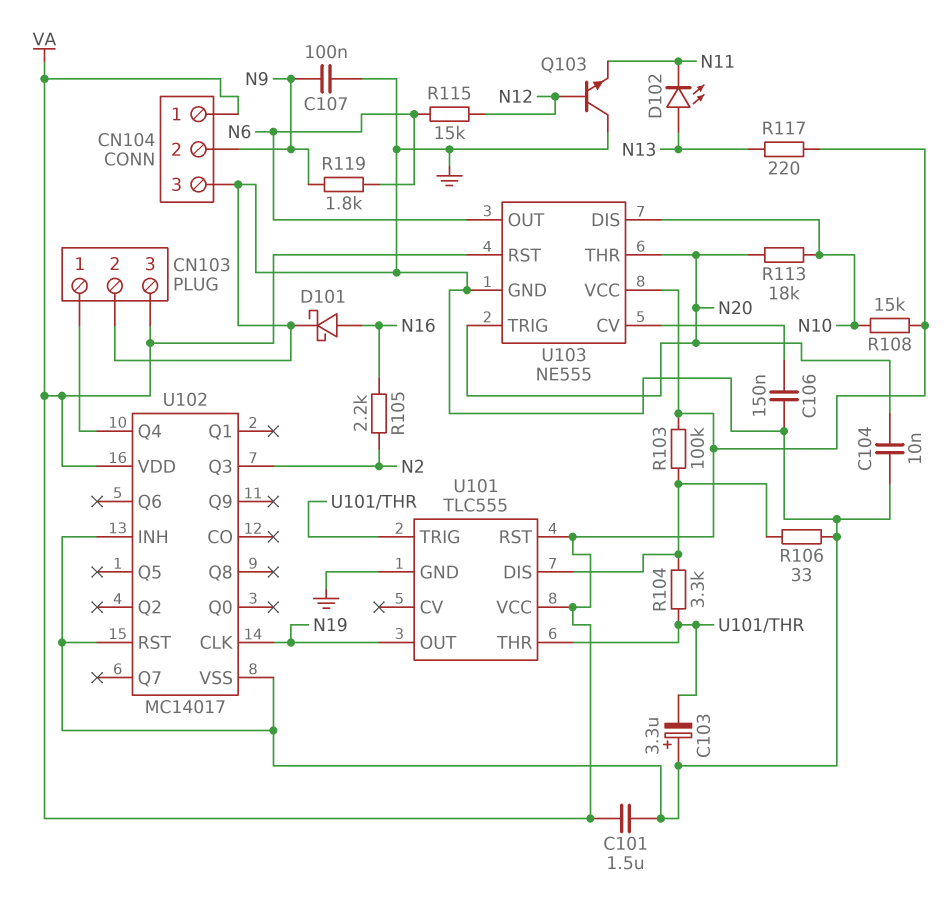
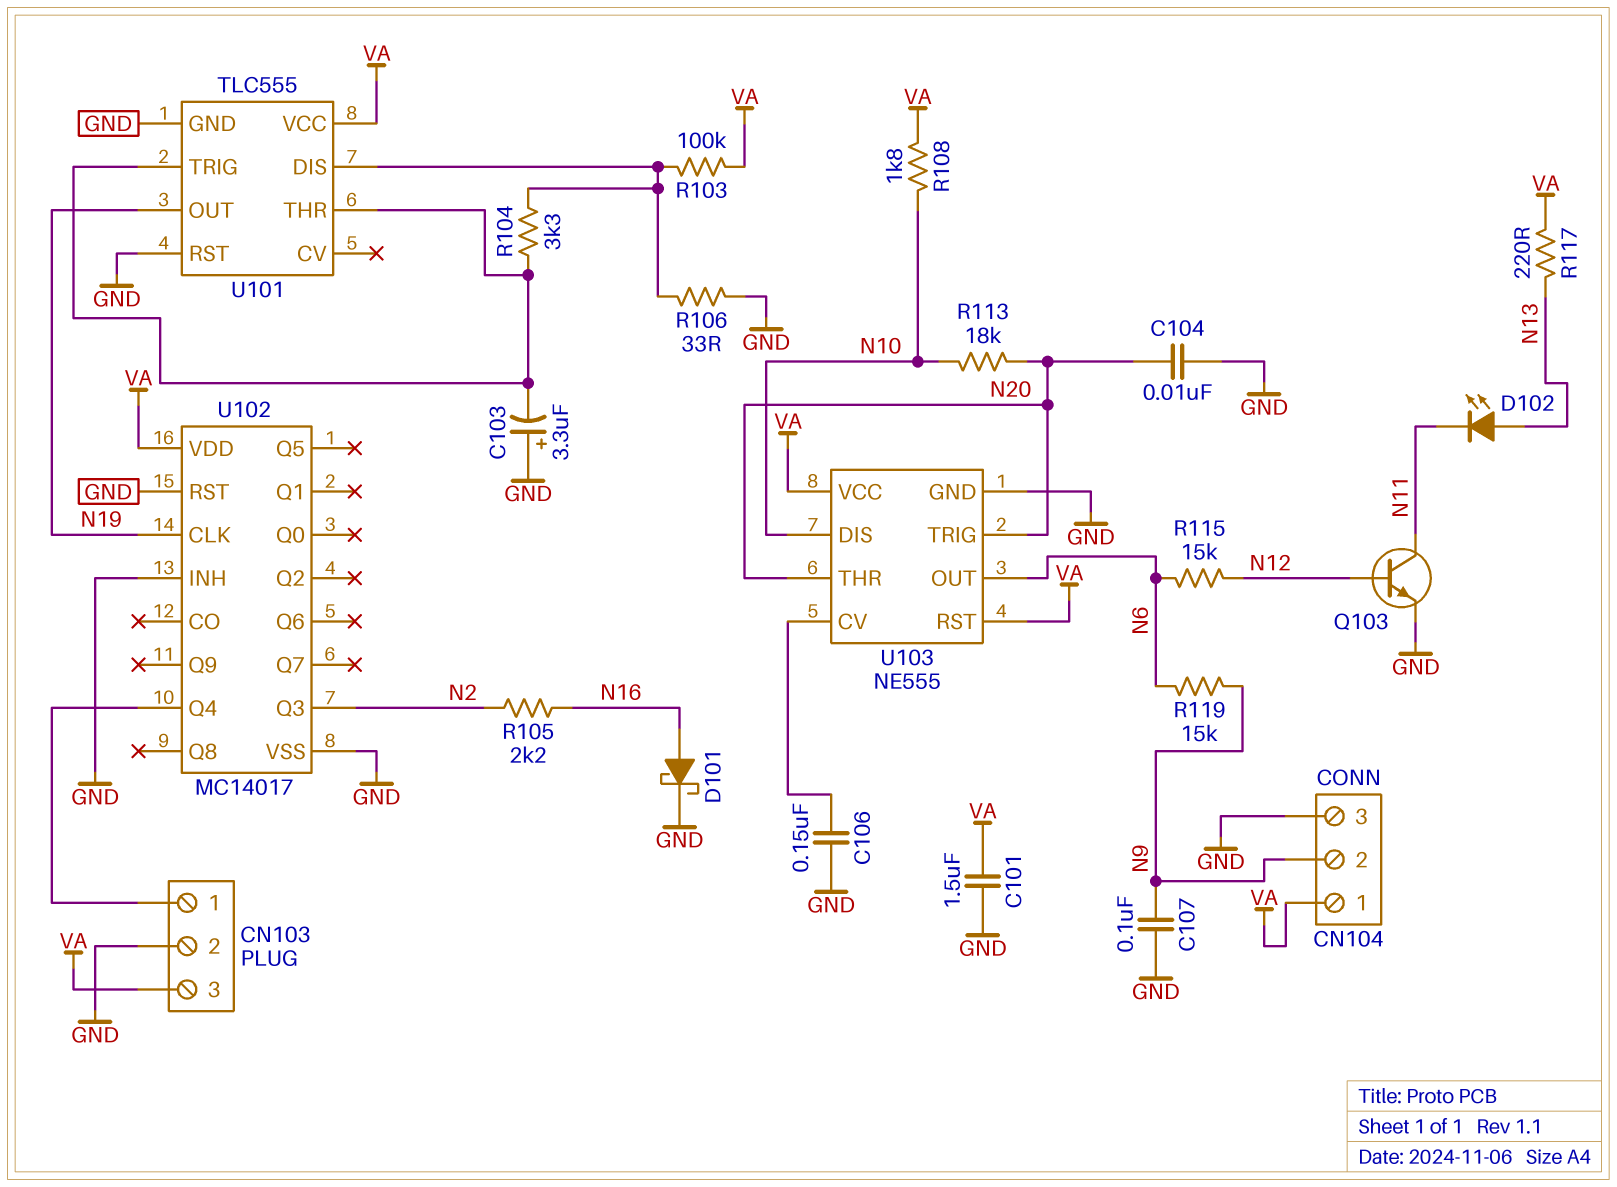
Q103: NPN (B N12, C GND, E N11) -> NPN (B N12, C N11, E GND)
R108: 15k (N10, VA) -> 1.8k (N10, VA)
R119: 1.8k (N6, N9) -> 15k (N6, N9)
U101 pin RST: VA -> GND

